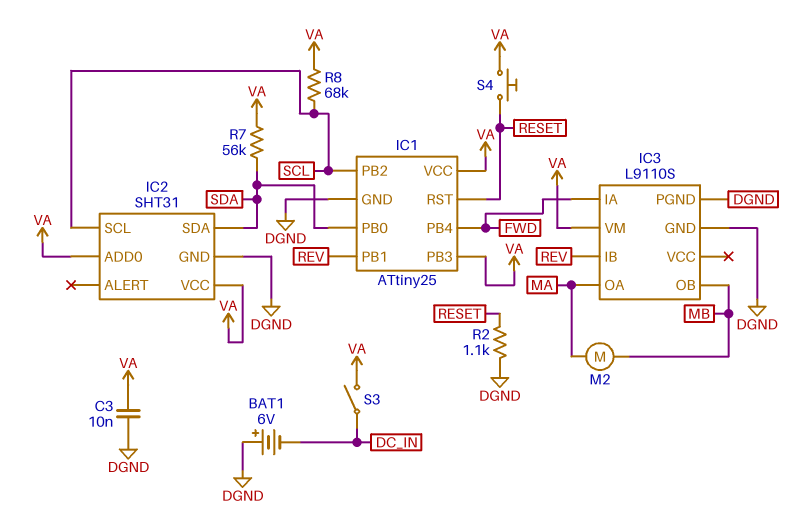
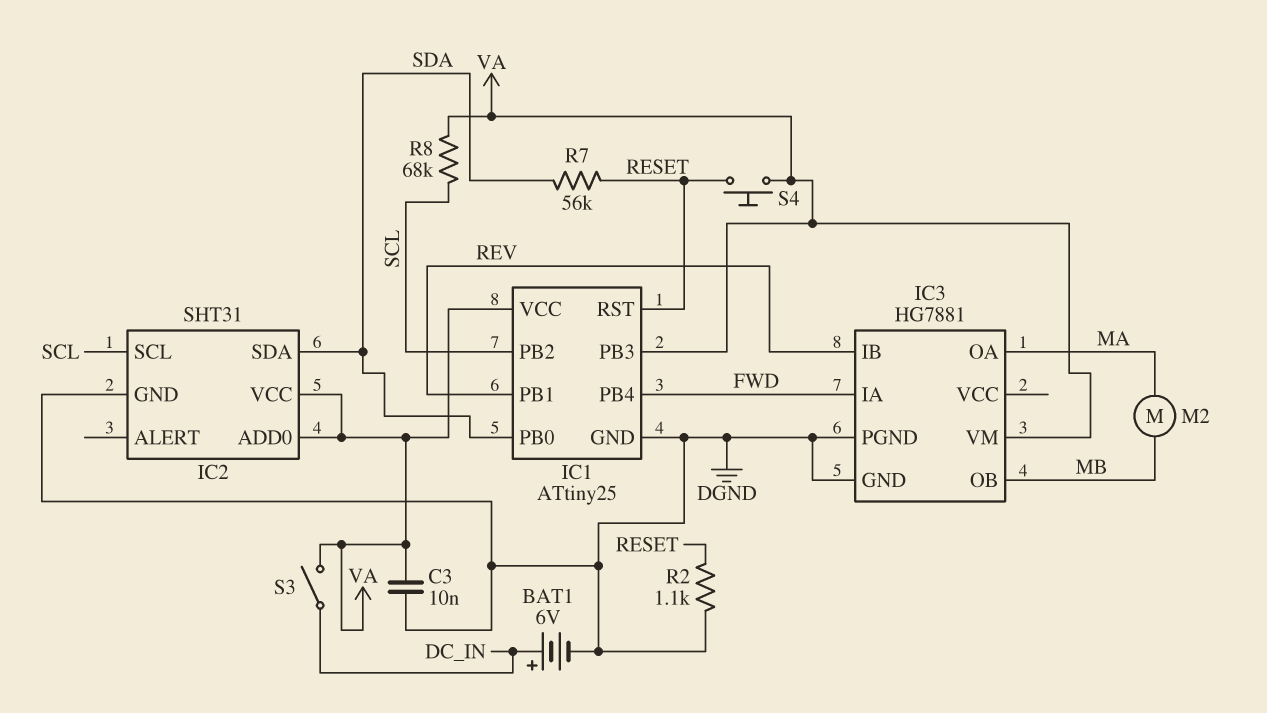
BAT1: 6V (plus DGND, minus DC_IN) -> 6V (plus DC_IN, minus DGND)
IC3: L9110S -> HG7881
R7: 56k (SDA, VA) -> 56k (RESET, SDA)

